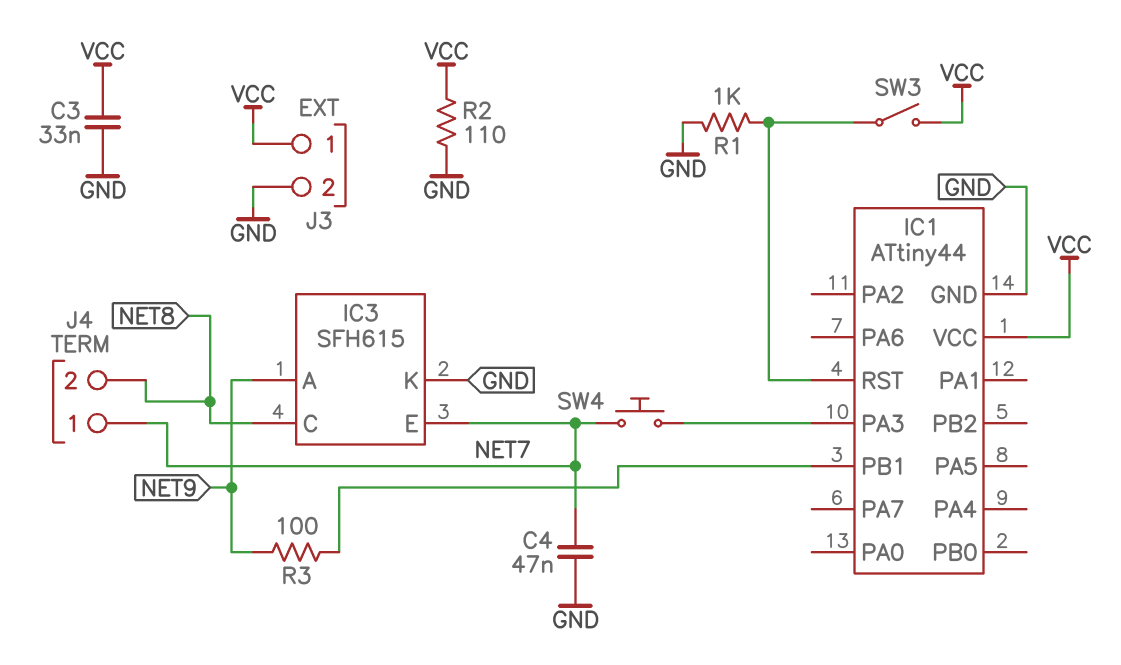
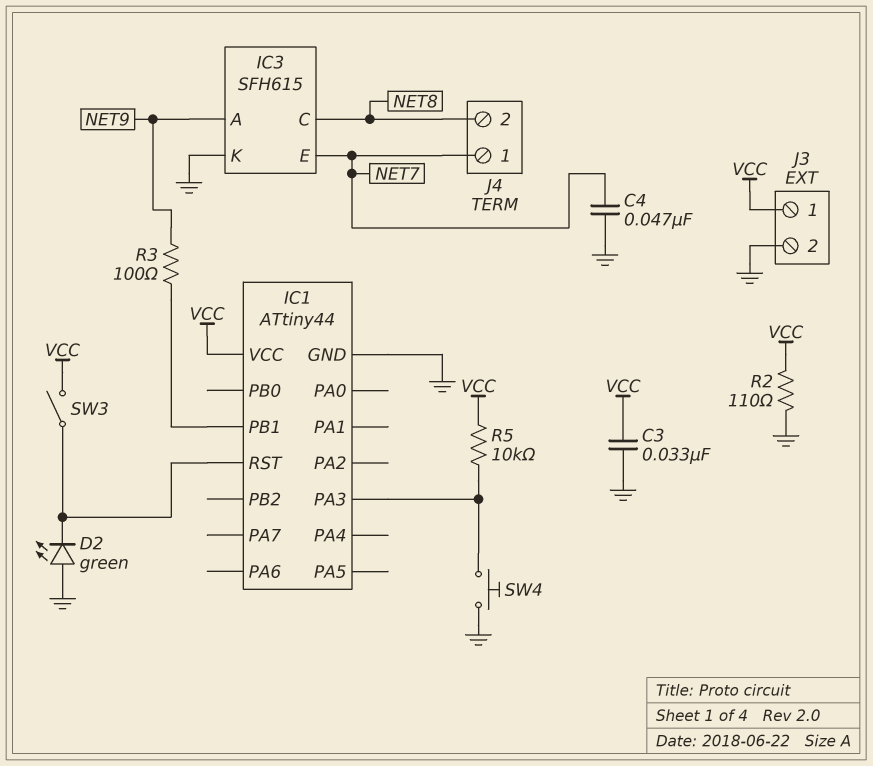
D2: none -> LED green (A GND, K IC1/RST)
R1: 1k (GND, IC1/RST) -> none
R5: none -> 10k (IC1/PA3, VCC)
SW4: button (IC1/PA3, NET7) -> button (GND, IC1/PA3)

